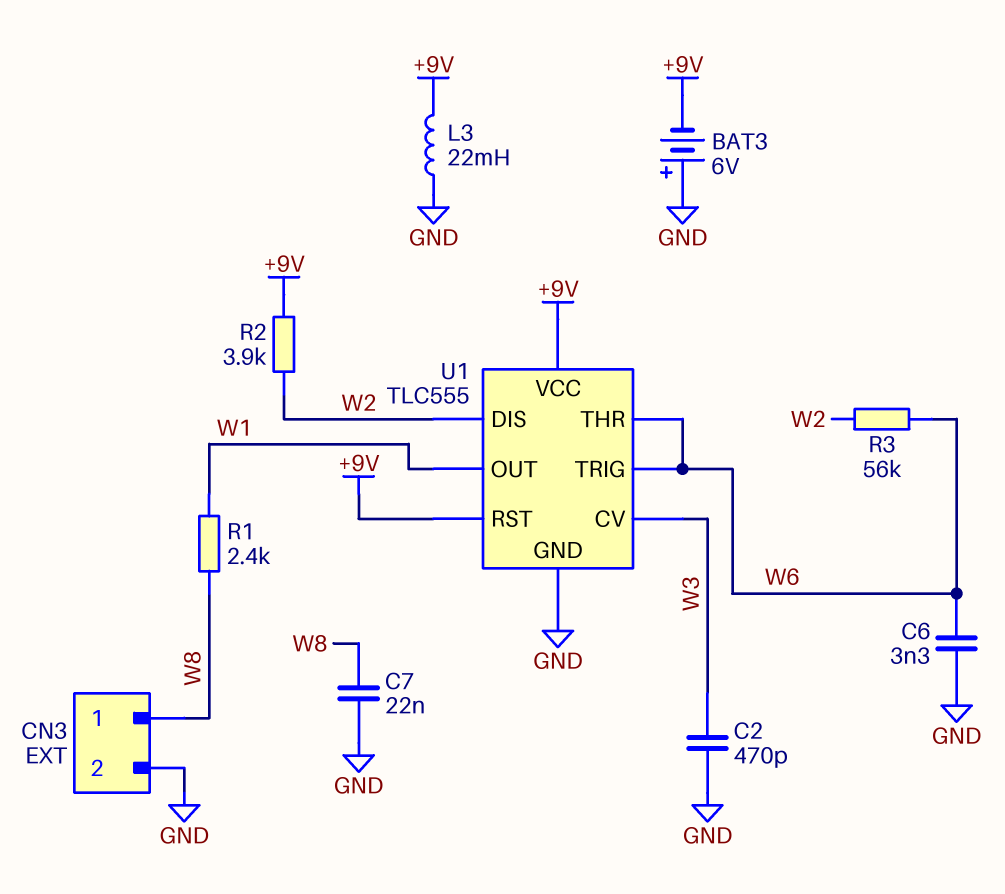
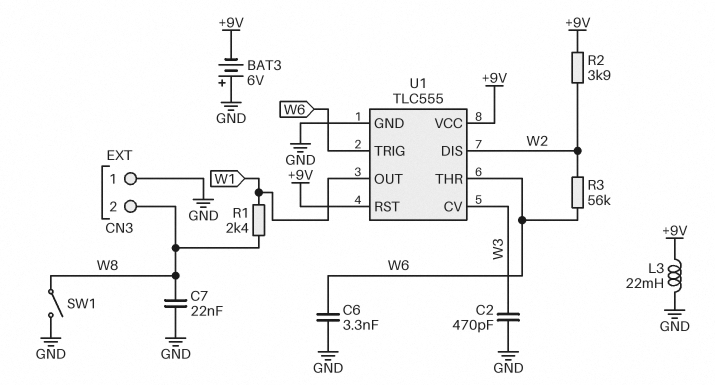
CN3 pin 1: W8 -> GND
CN3 pin 2: GND -> W8
SW1: none -> switch (GND, W8)

